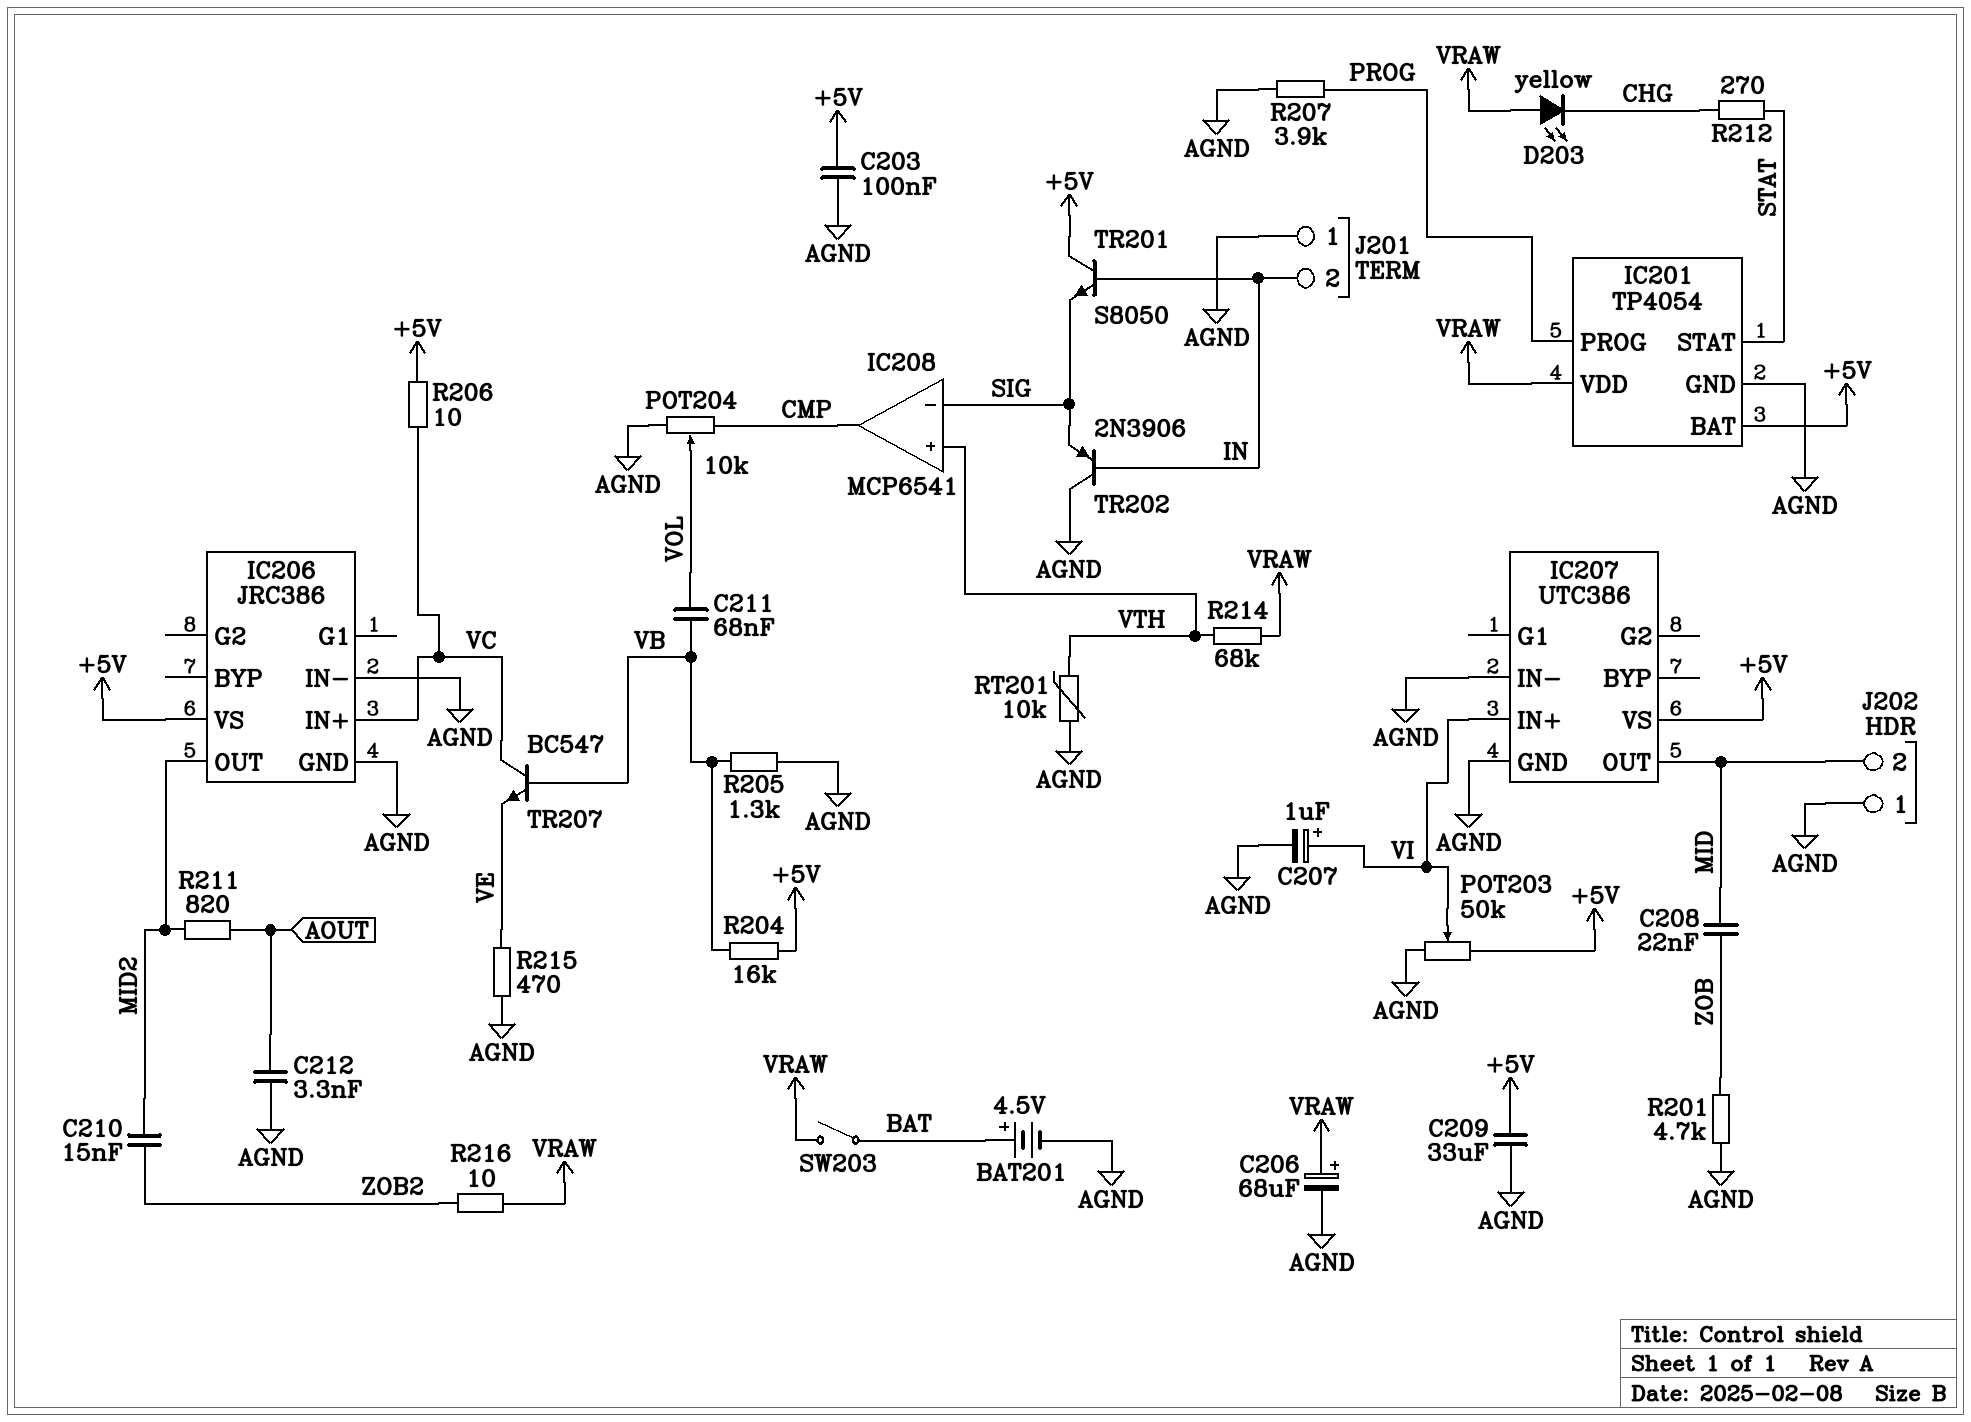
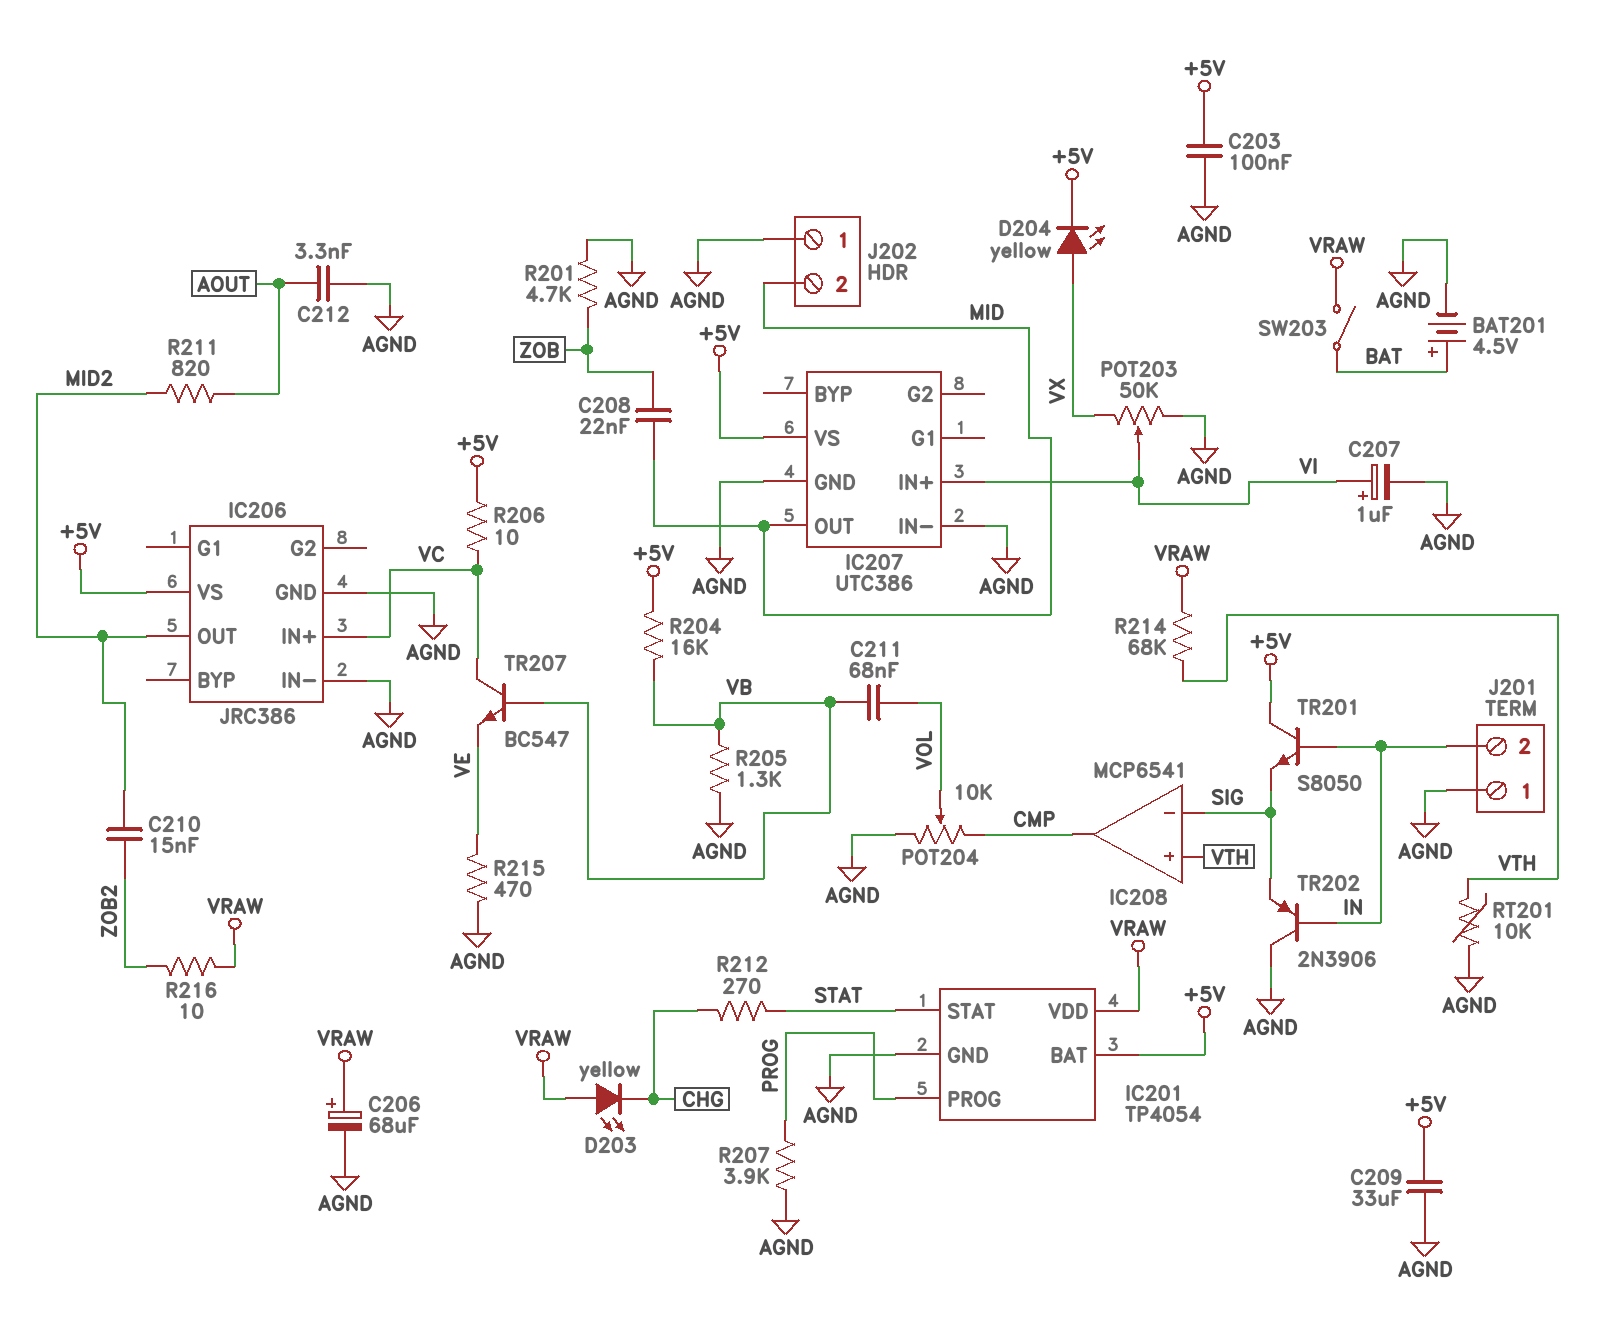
D204: none -> LED yellow (A VX, K +5V)
POT203: 50k (+5V, AGND, wiper VI) -> 50k (AGND, VX, wiper VI)

